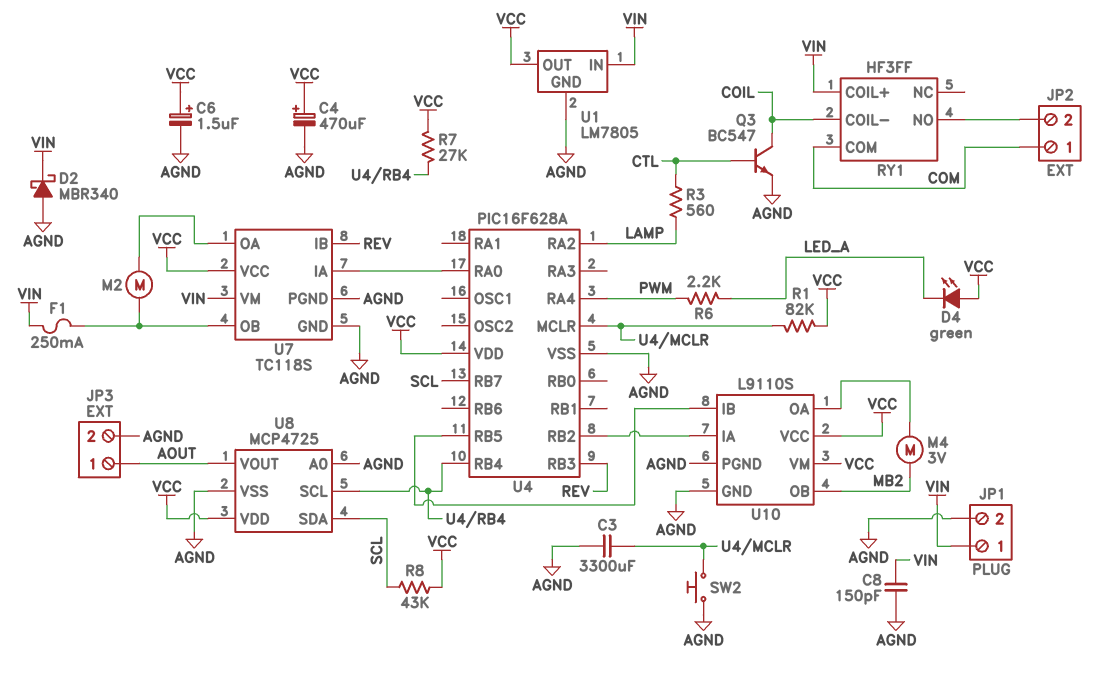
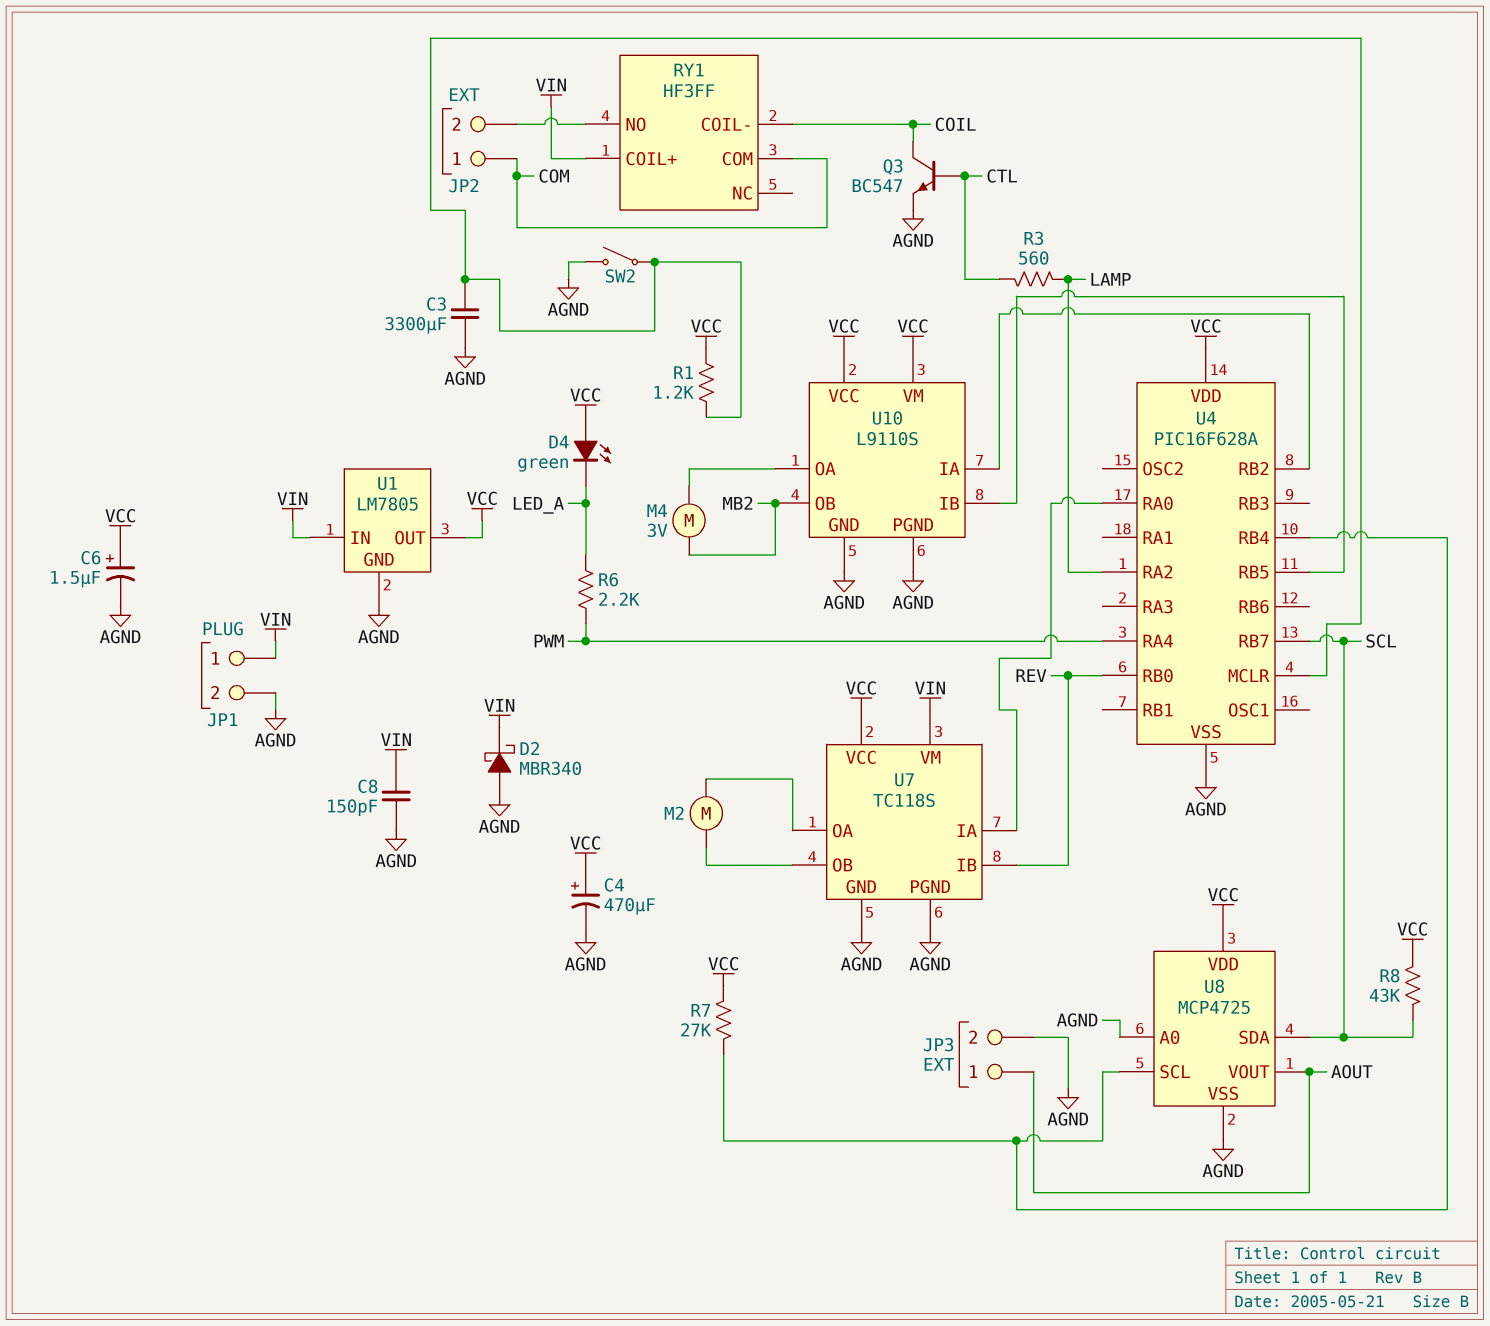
F1: 250mA (U7/OB, VIN) -> none
R1: 82k (U4/MCLR, VCC) -> 1.2k (U4/MCLR, VCC)
SW2: button (AGND, U4/MCLR) -> switch (AGND, U4/MCLR)
U4 pin RB0: none -> REV
U4 pin RB3: REV -> none

